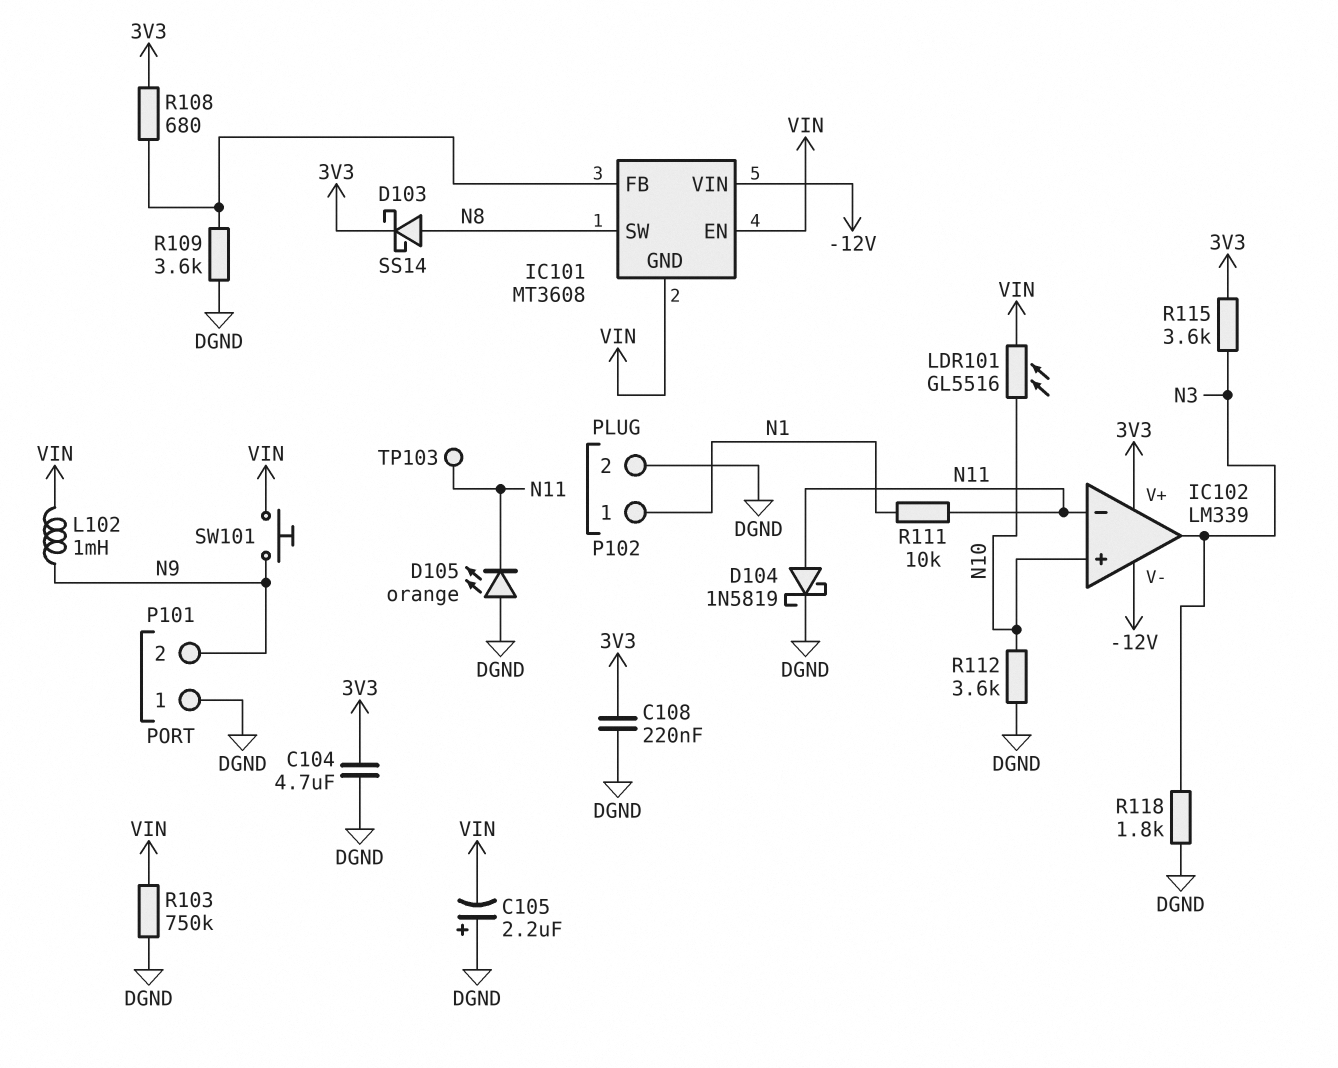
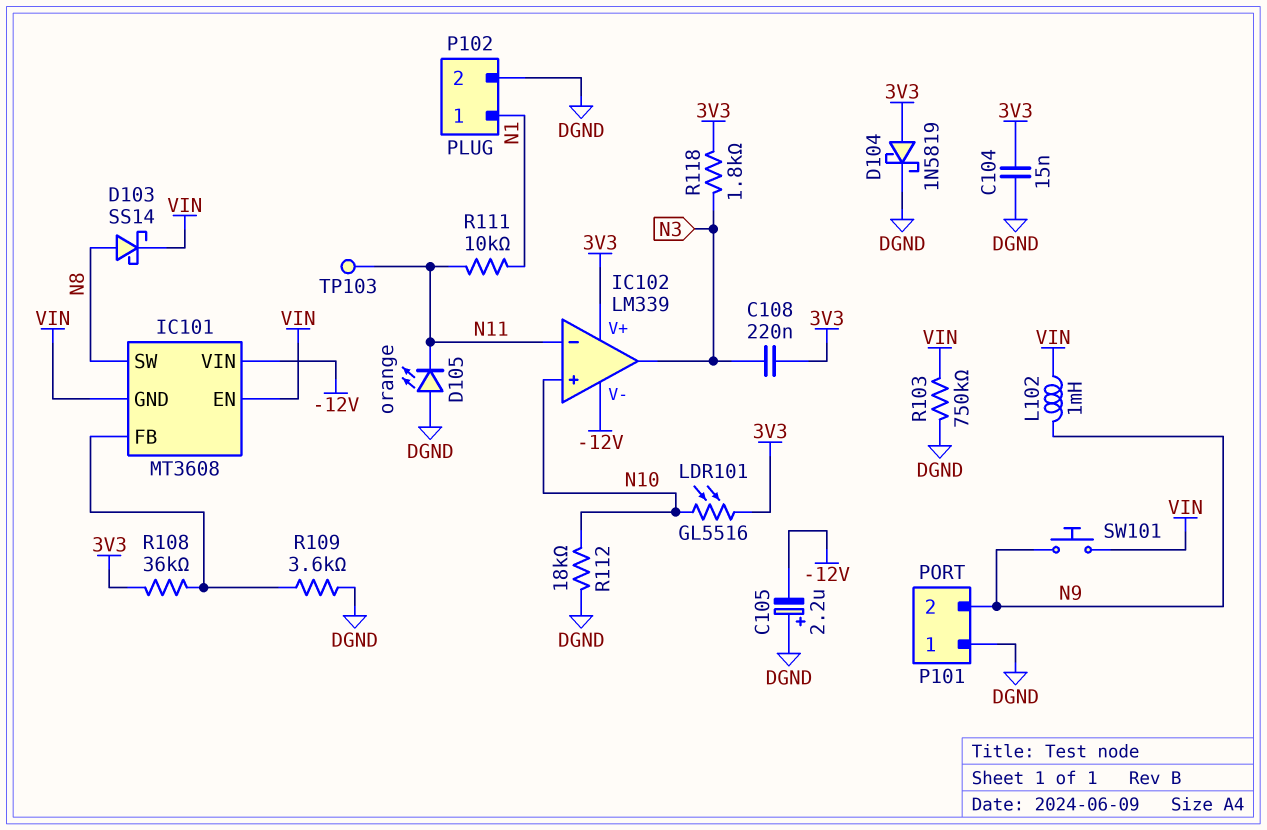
C104: 4.7uF (3V3, DGND) -> 15nF (3V3, DGND)
C105: 2.2uF (plus DGND, minus VIN) -> 2.2uF (plus DGND, minus -12V)
C108: 220nF (3V3, DGND) -> 220nF (3V3, N3)
D103: schottky SS14 (A N8, K 3V3) -> schottky SS14 (A N8, K VIN)
D104: schottky 1N5819 (A N11, K DGND) -> schottky 1N5819 (A 3V3, K DGND)
LDR101: GL5516 (N10, VIN) -> GL5516 (3V3, N10)
R108: 680 (3V3, IC101/FB) -> 36k (3V3, IC101/FB)
R112: 3.6k (DGND, N10) -> 18k (DGND, N10)
R115: 3.6k (3V3, N3) -> none
R118: 1.8k (DGND, N3) -> 1.8k (3V3, N3)

